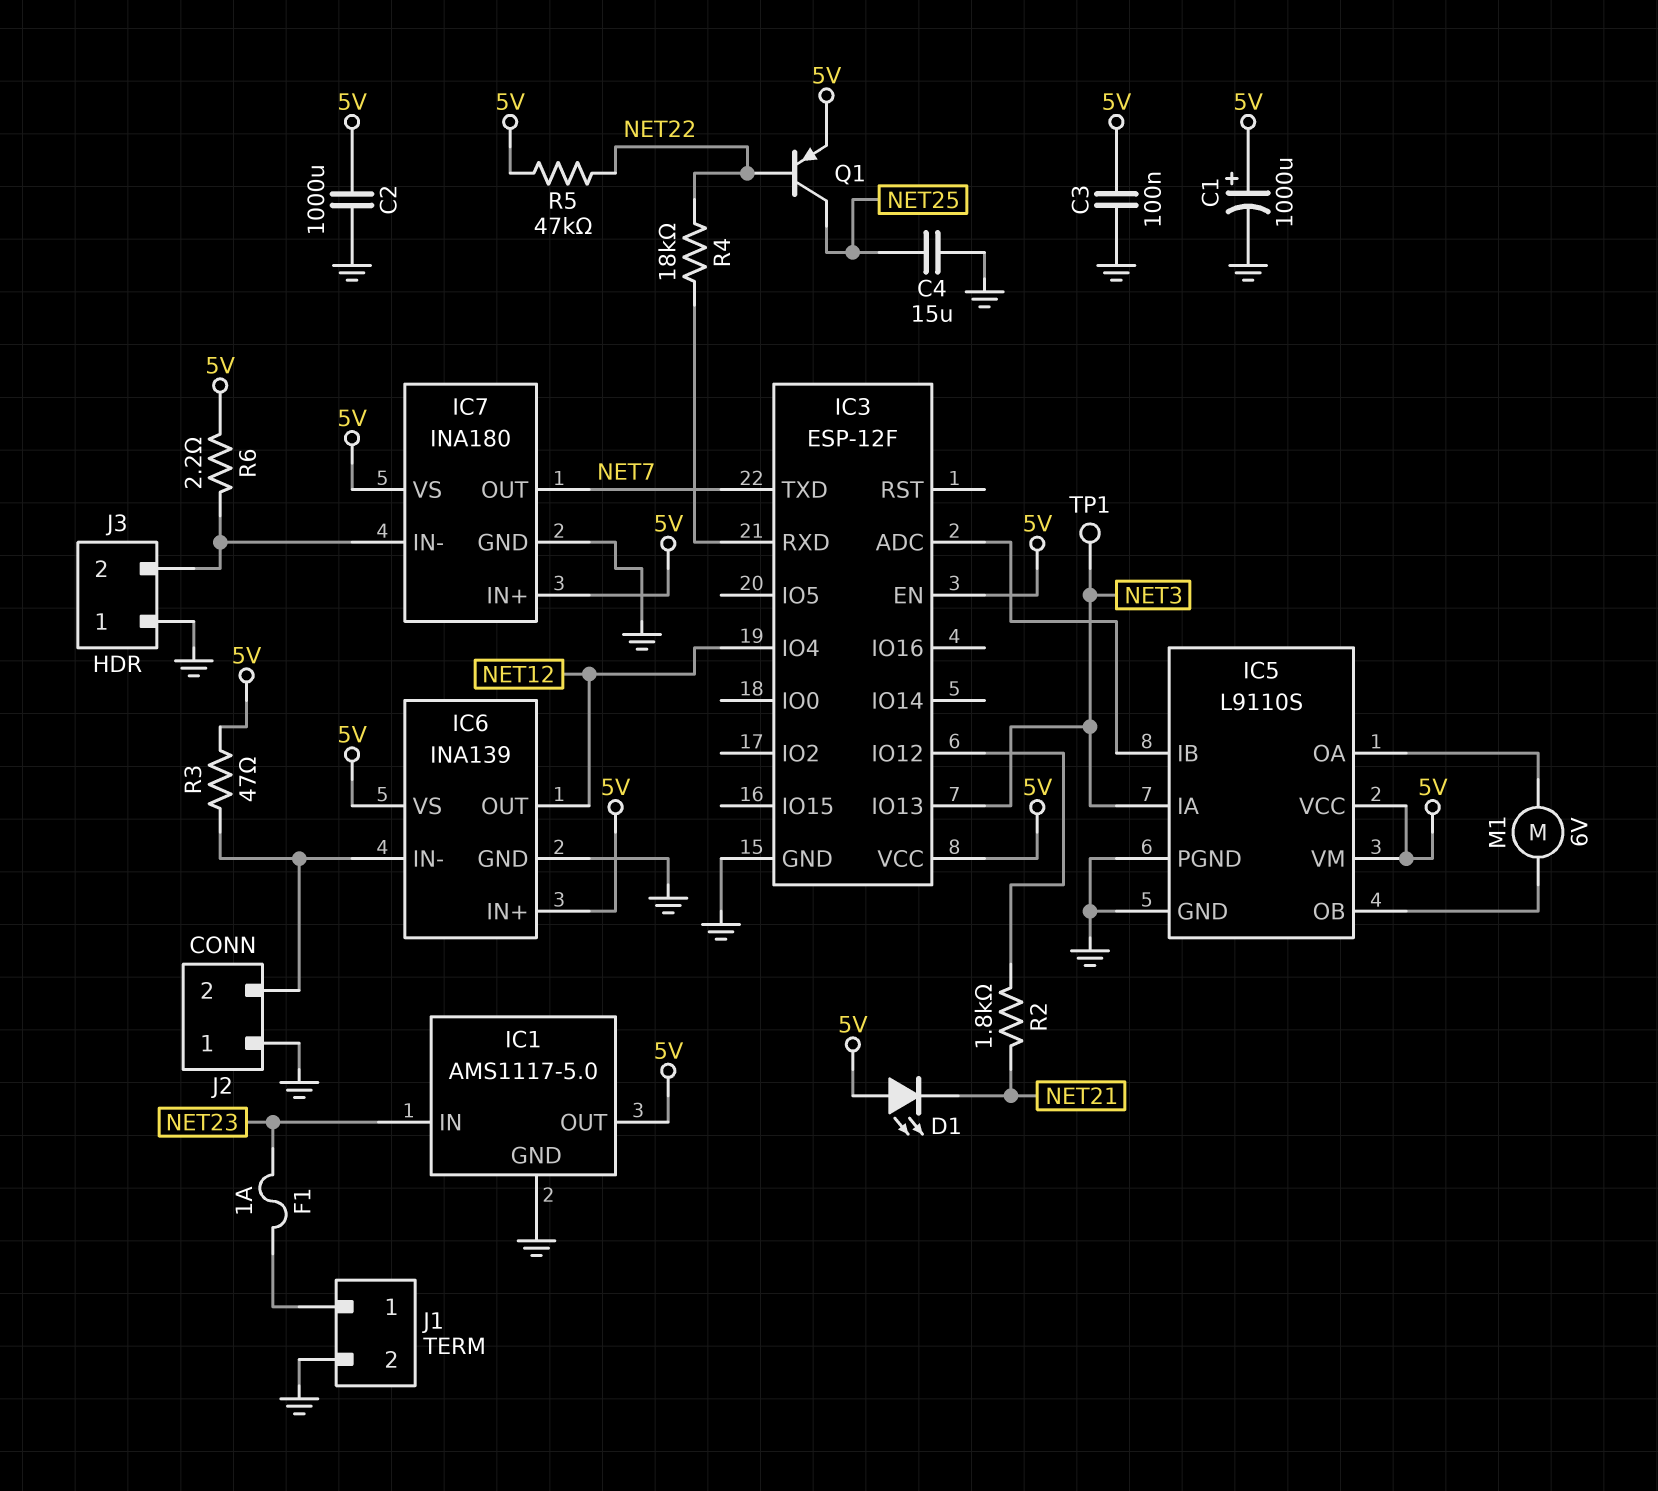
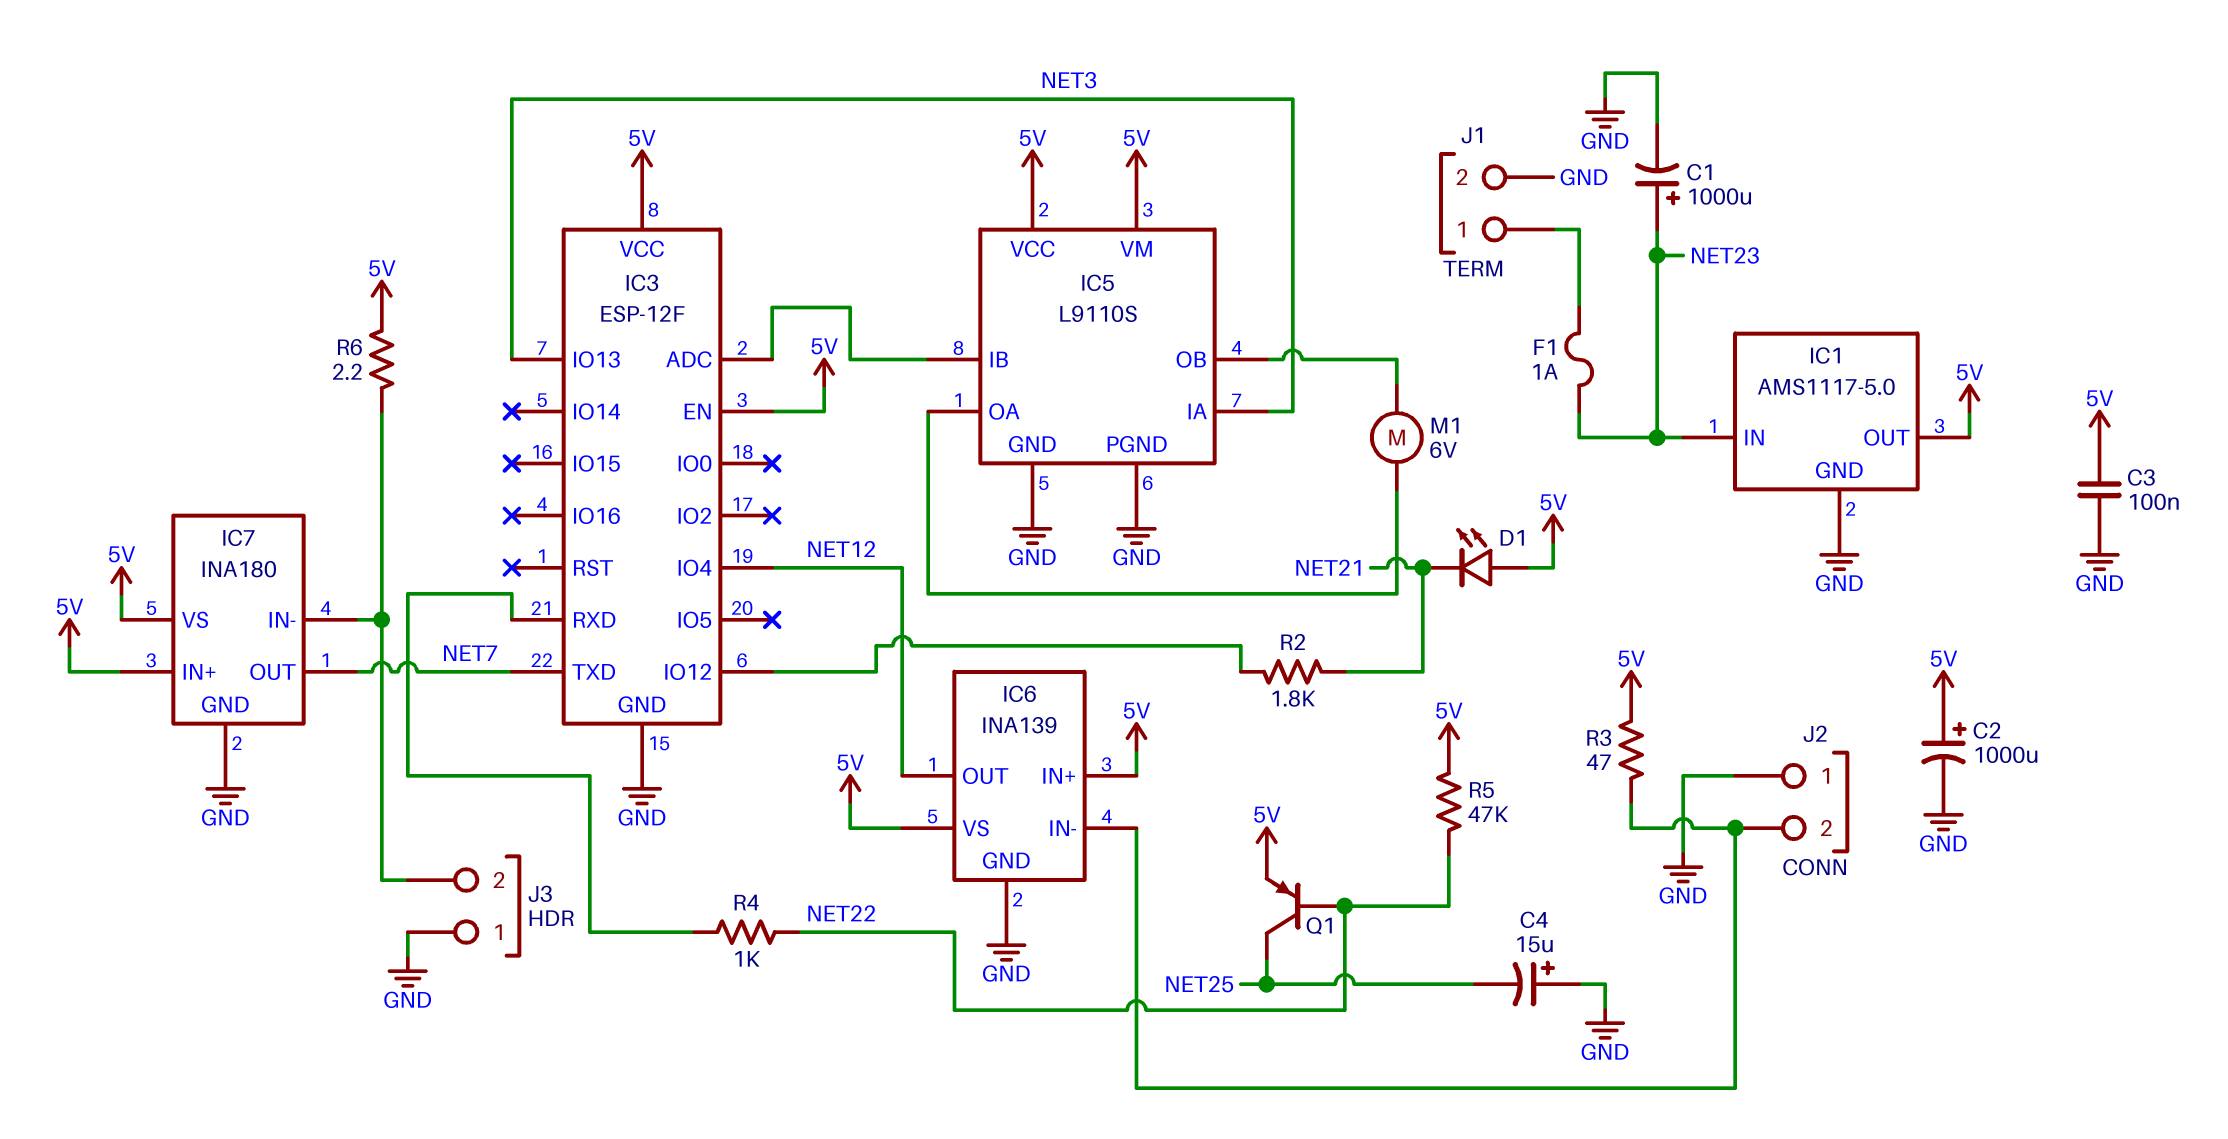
C1: 1000uF (plus 5V, minus GND) -> 1000uF (plus NET23, minus GND)
C2: 1000uF (5V, GND) -> 1000uF (plus 5V, minus GND)
C4: 15uF (GND, NET25) -> 15uF (plus GND, minus NET25)
R4: 18k (IC3/RXD, NET22) -> 1k (IC3/RXD, NET22)
TP1: test point (NET3) -> none

